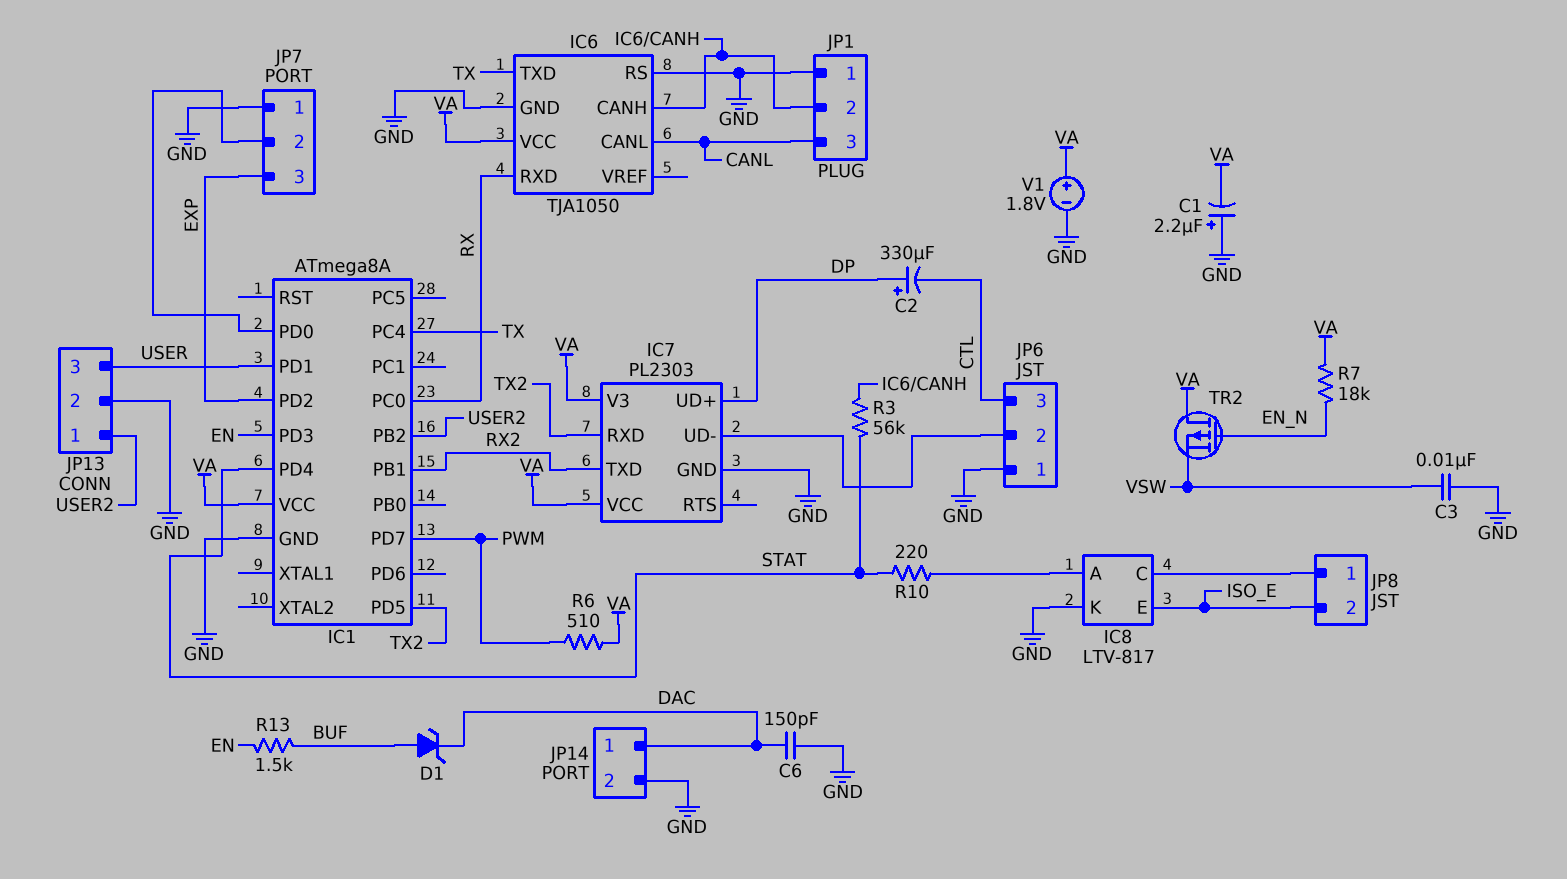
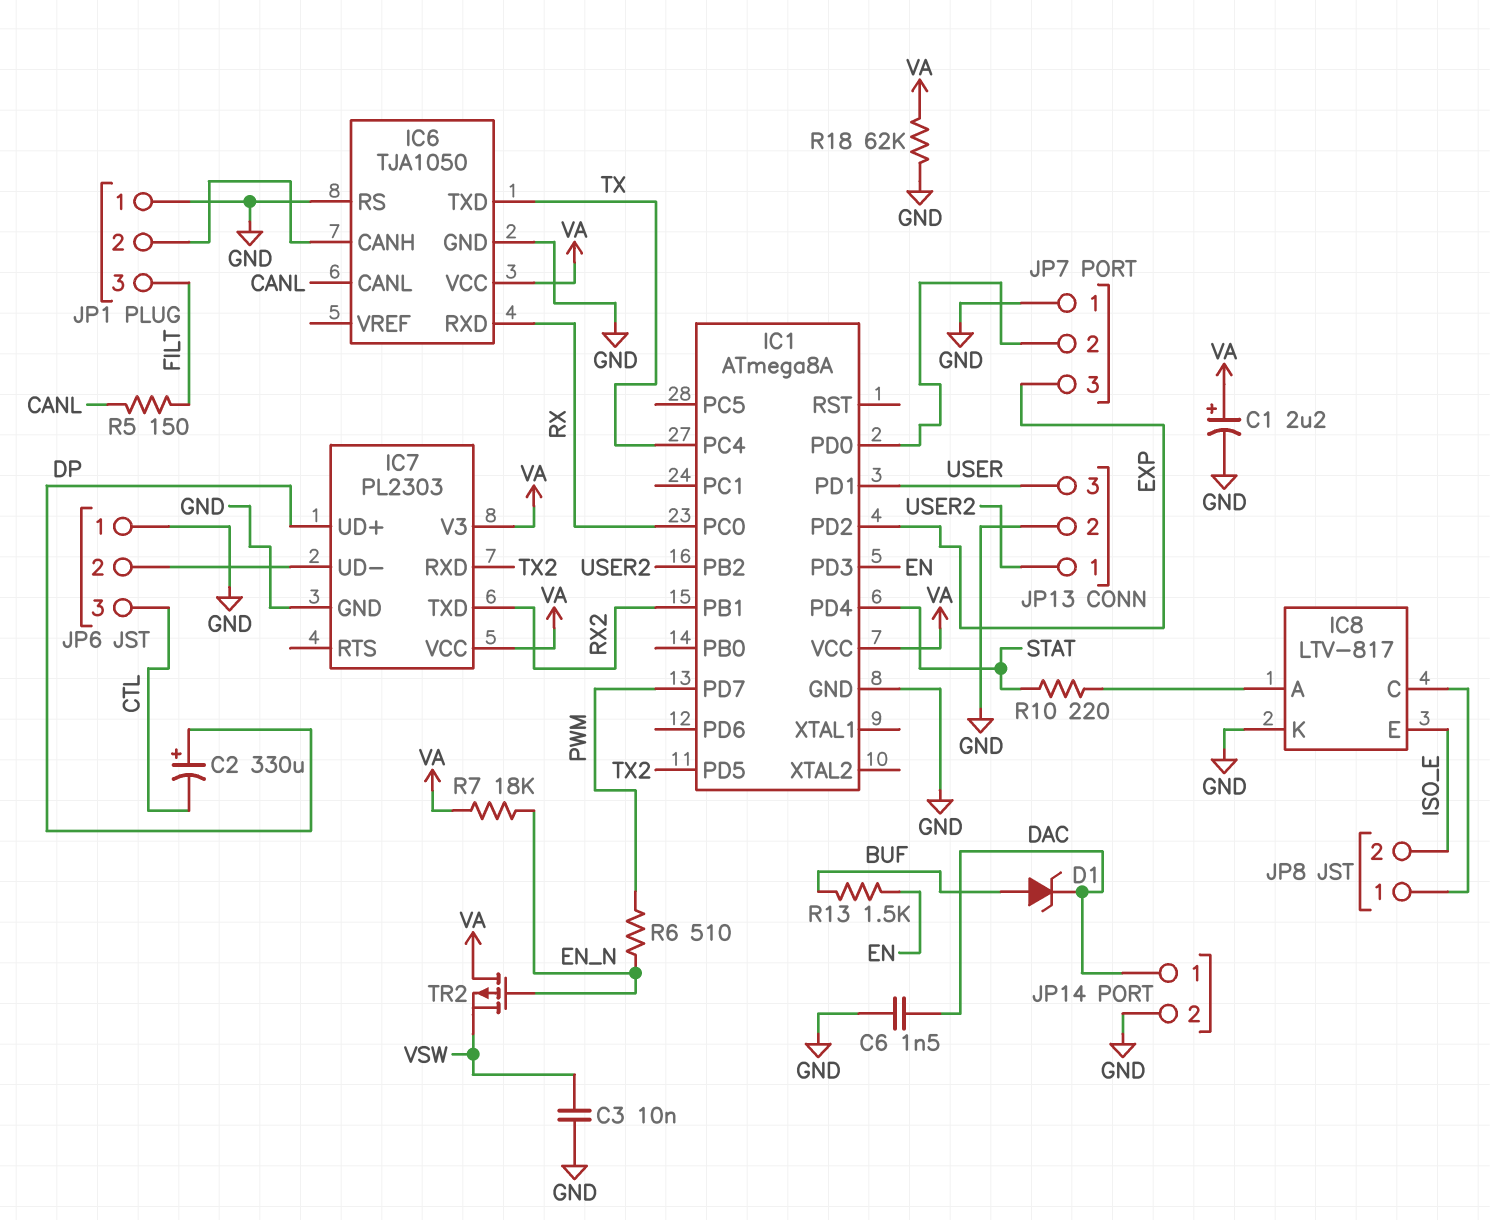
C1: 2.2uF (plus GND, minus VA) -> 2.2uF (plus VA, minus GND)
C6: 150pF (DAC, GND) -> 1.5nF (DAC, GND)
JP1 pin 3: CANL -> FILT
R3: 56k (IC6/CANH, STAT) -> none
R5: none -> 150 (CANL, FILT)
R6: 510 (PWM, VA) -> 510 (EN_N, PWM)
R18: none -> 62k (GND, VA)
V1: 1.8V (plus VA, minus GND) -> none

